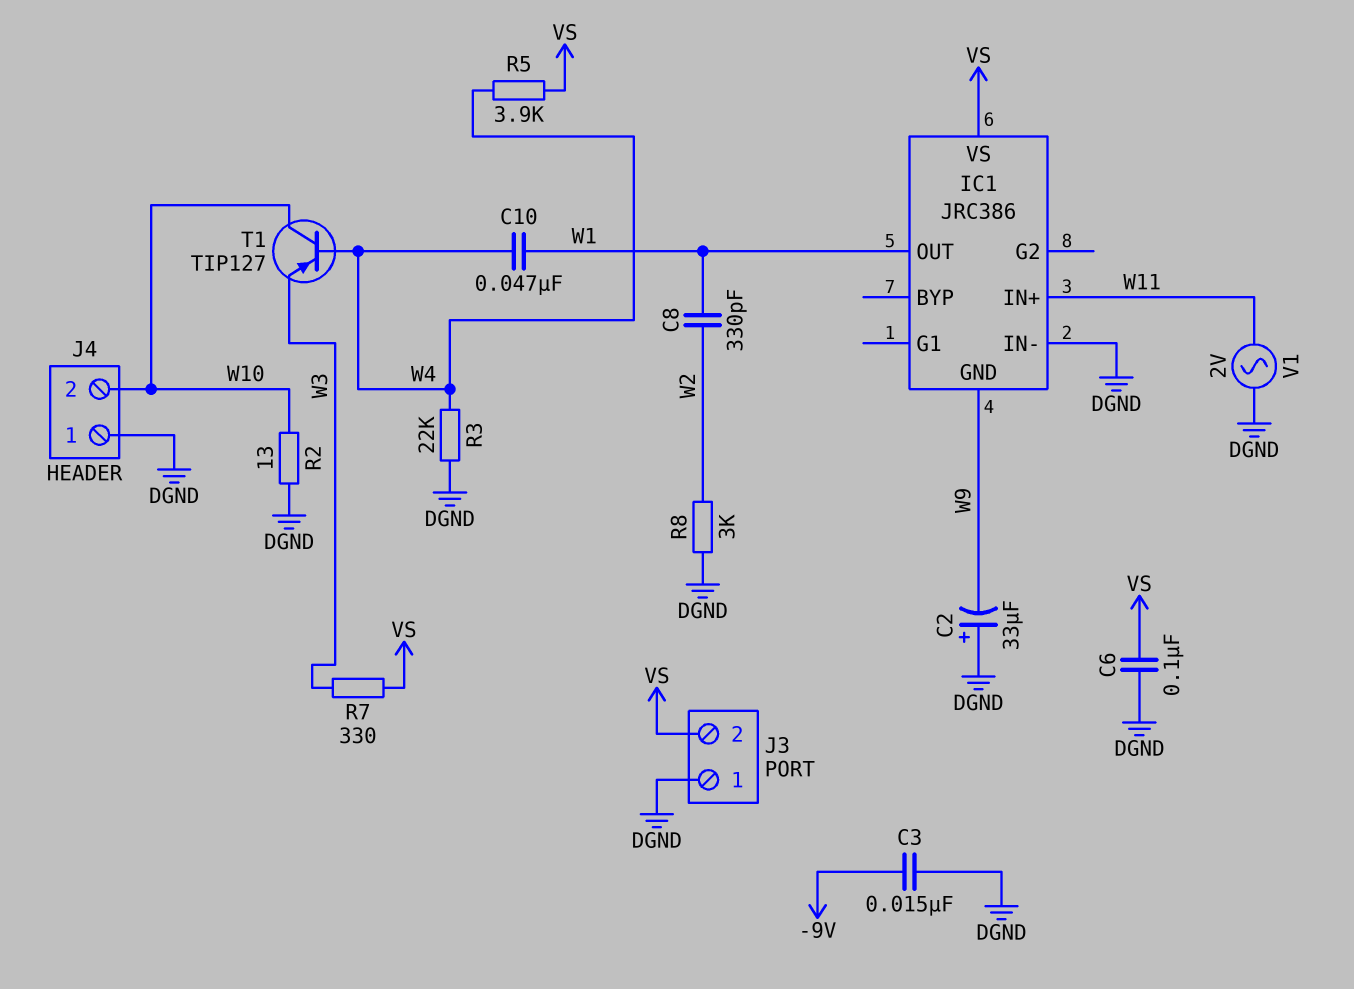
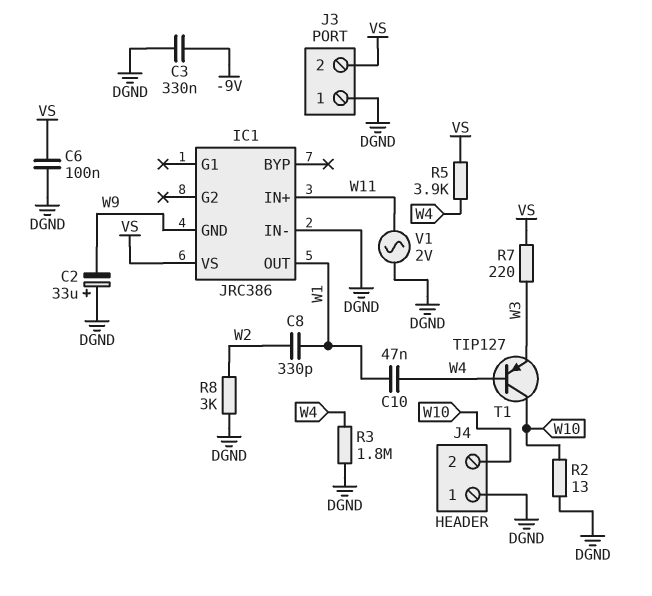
C3: 15nF (-9V, DGND) -> 330nF (-9V, DGND)
R3: 22k (DGND, W4) -> 1.8M (DGND, W4)
R7: 330 (VS, W3) -> 220 (VS, W3)

